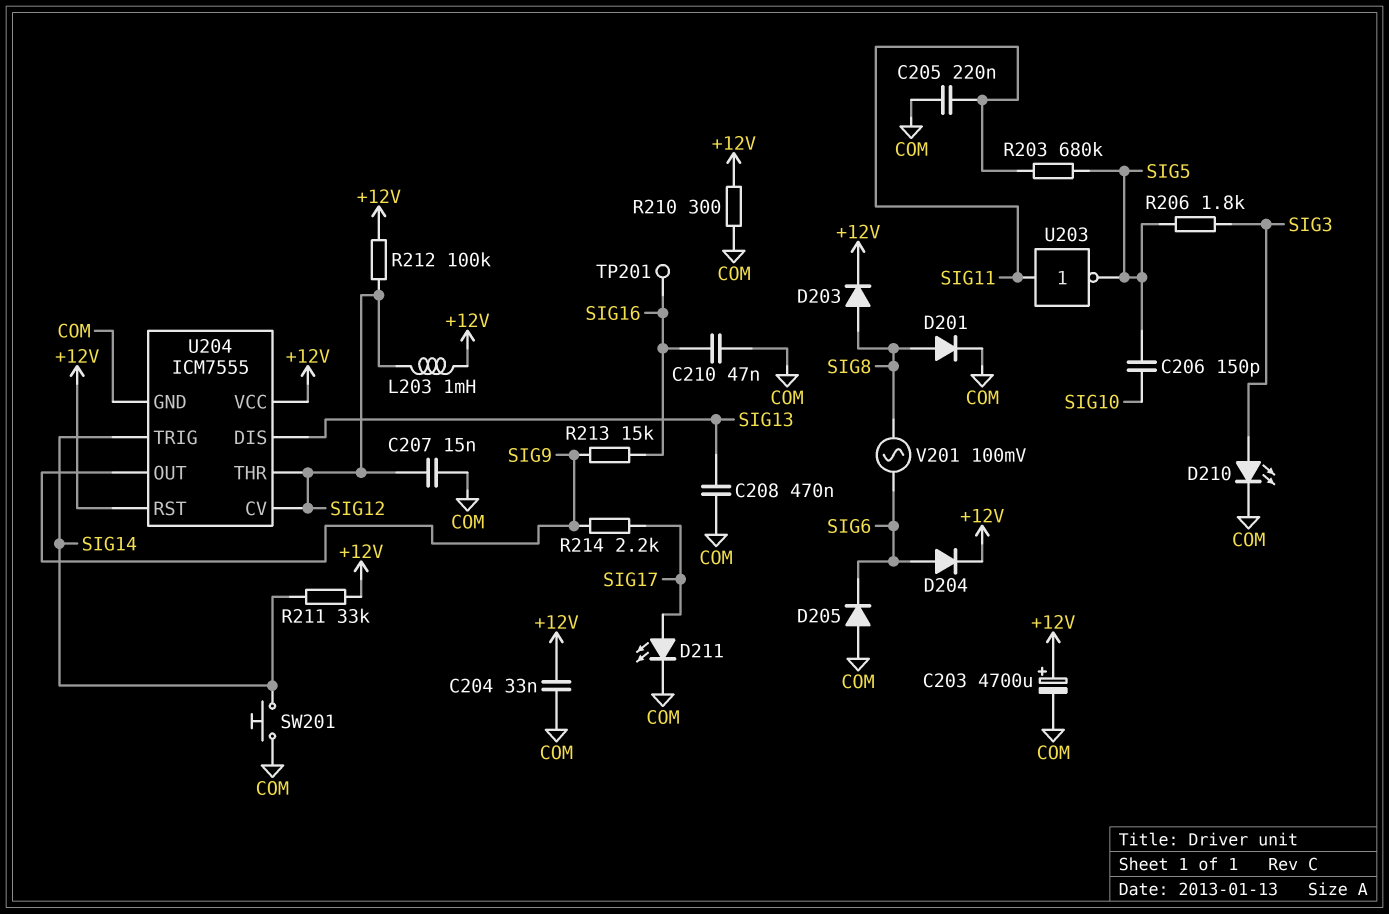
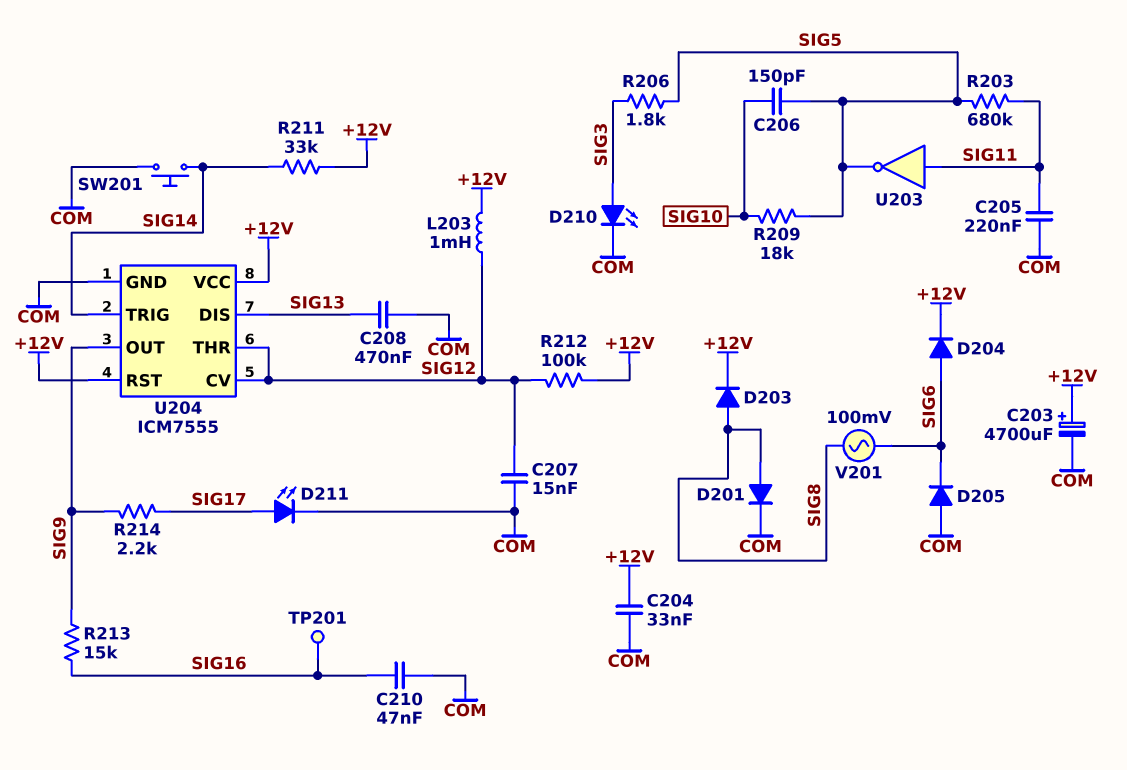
R209: none -> 18k (SIG5, SIG10)
R210: 300 (+12V, COM) -> none

